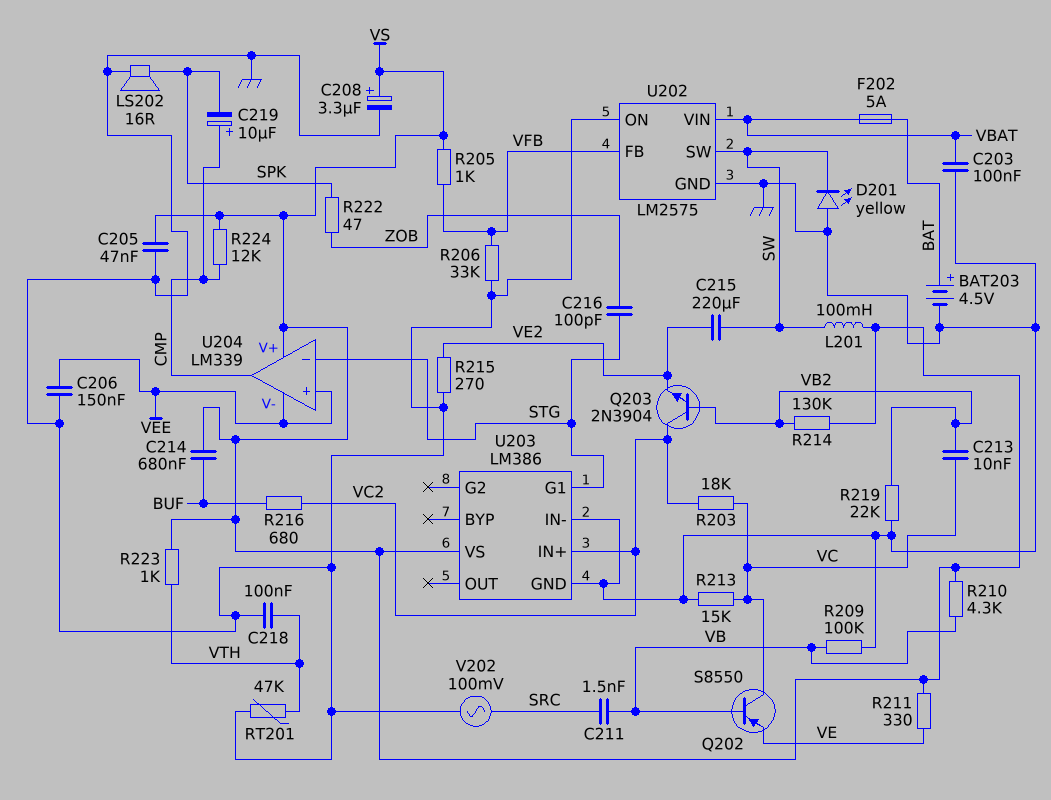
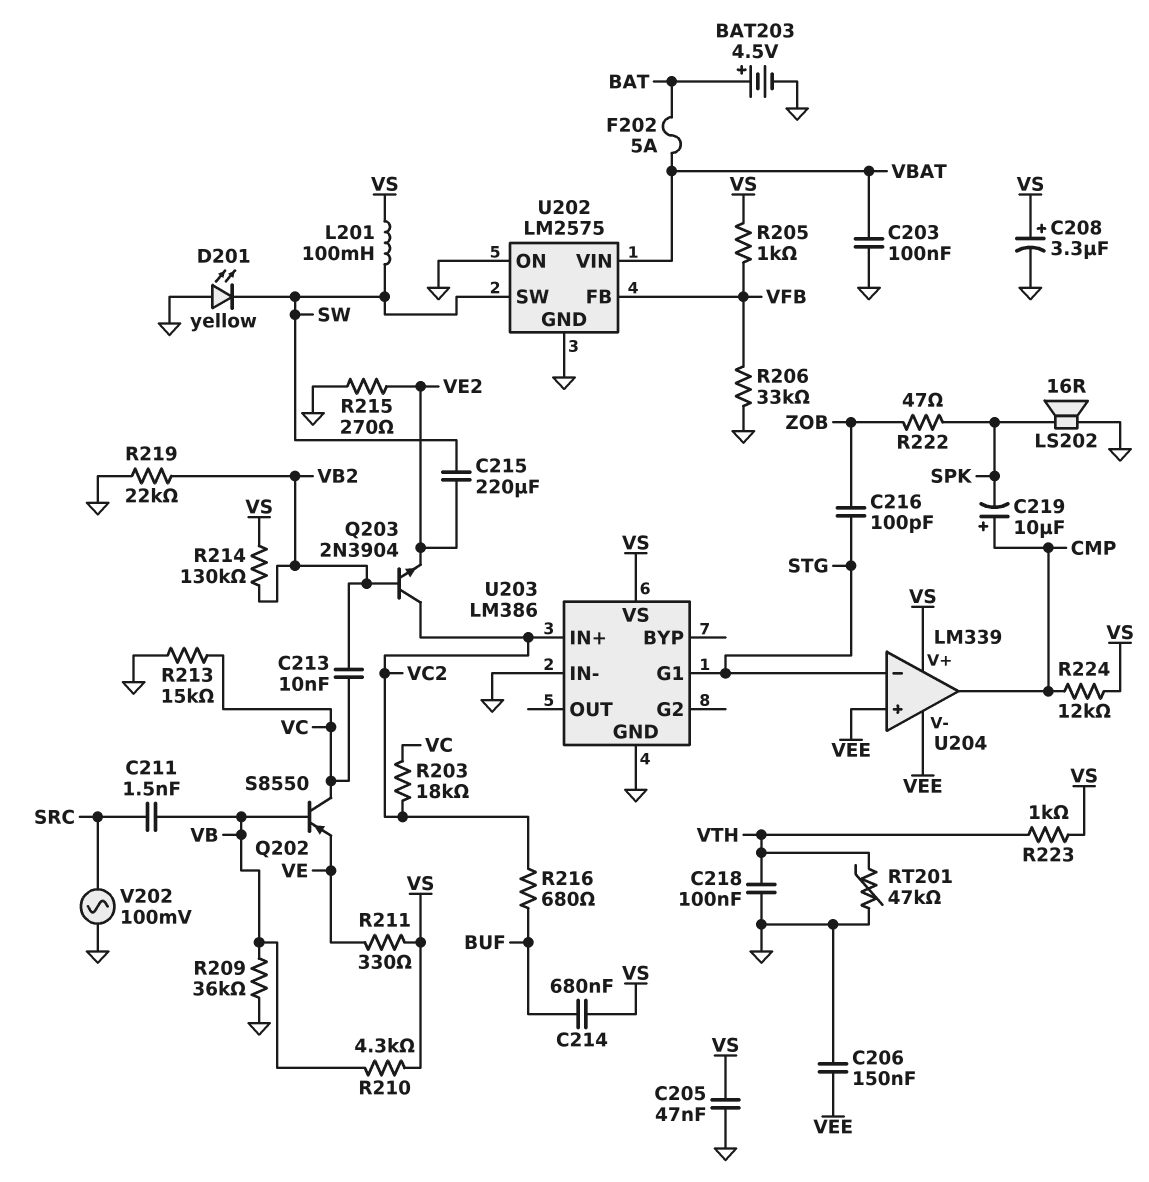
R209: 100k (GND, VB) -> 36k (GND, VB)

